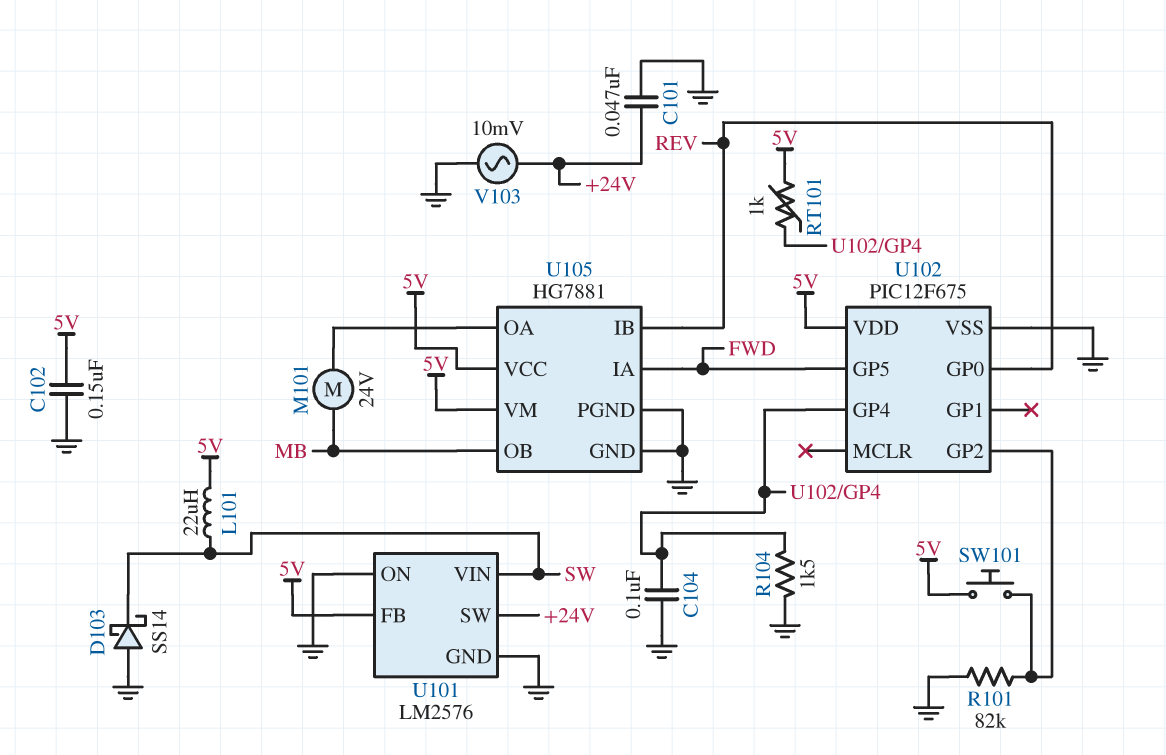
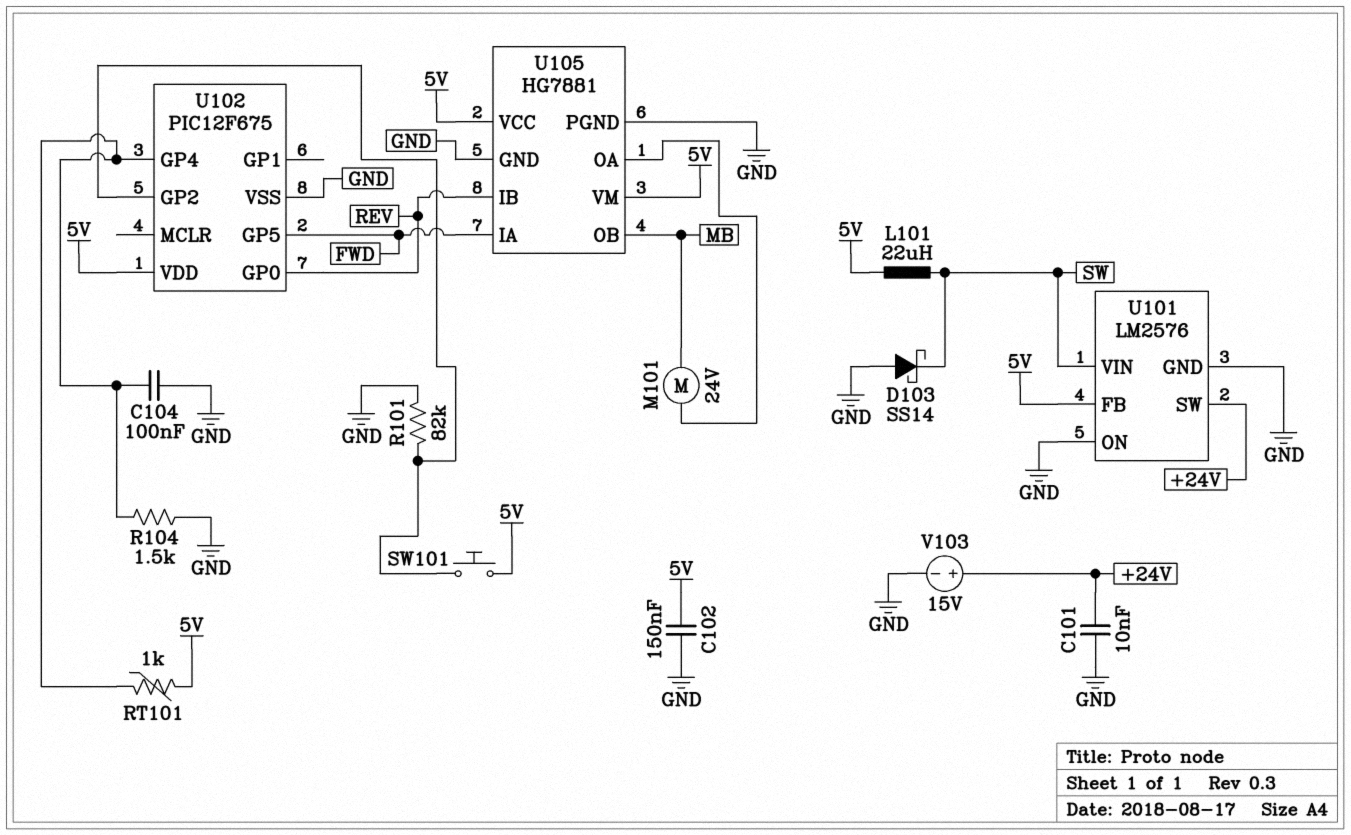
C101: 47nF (+24V, GND) -> 10nF (+24V, GND)
V103: AC 10mV (+24V, GND) -> 15V (plus +24V, minus GND)

